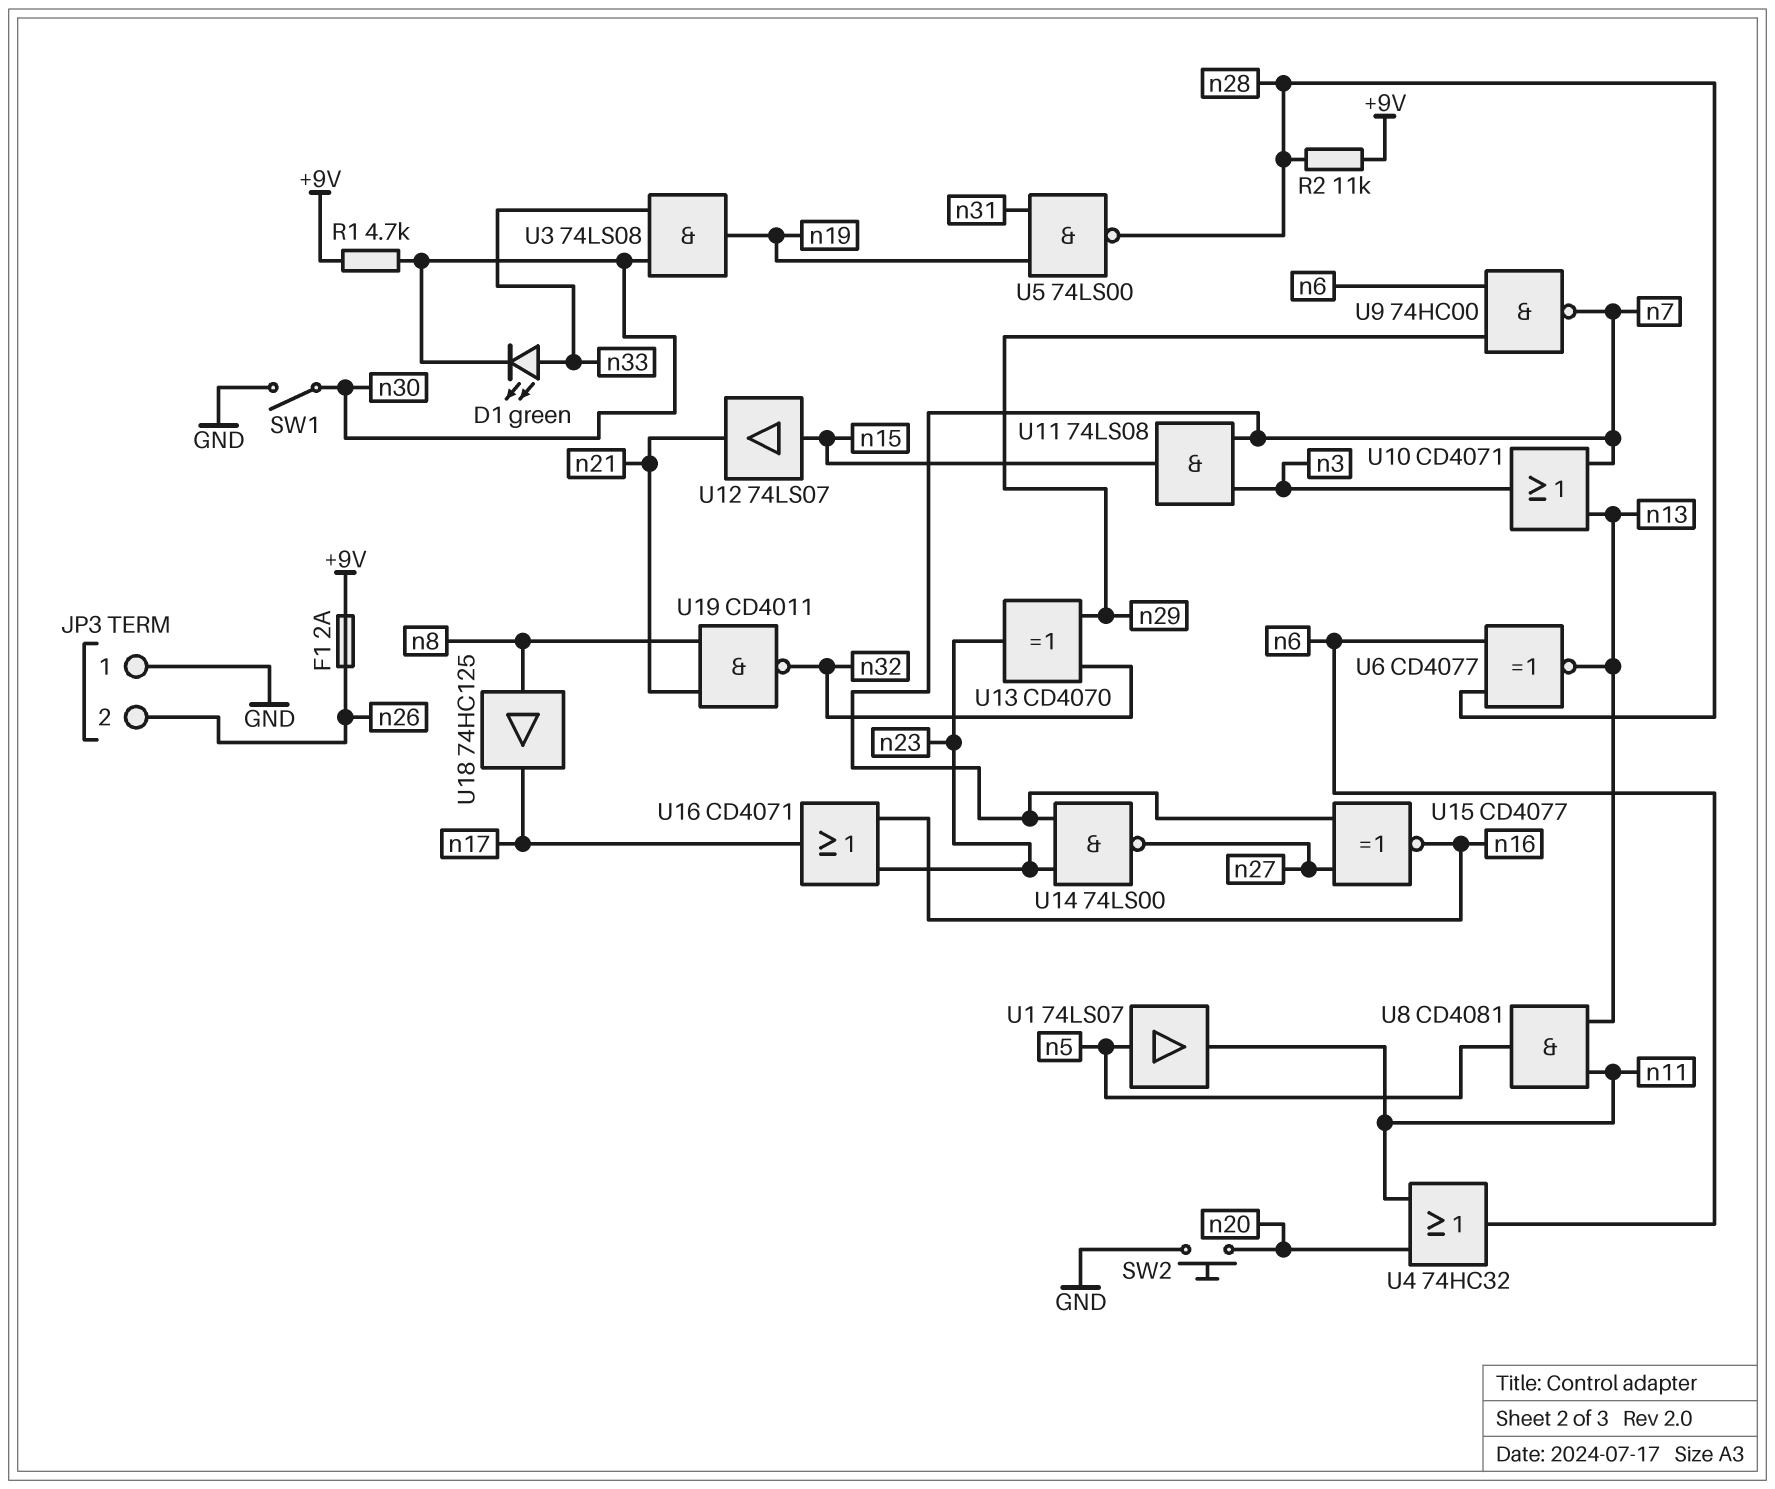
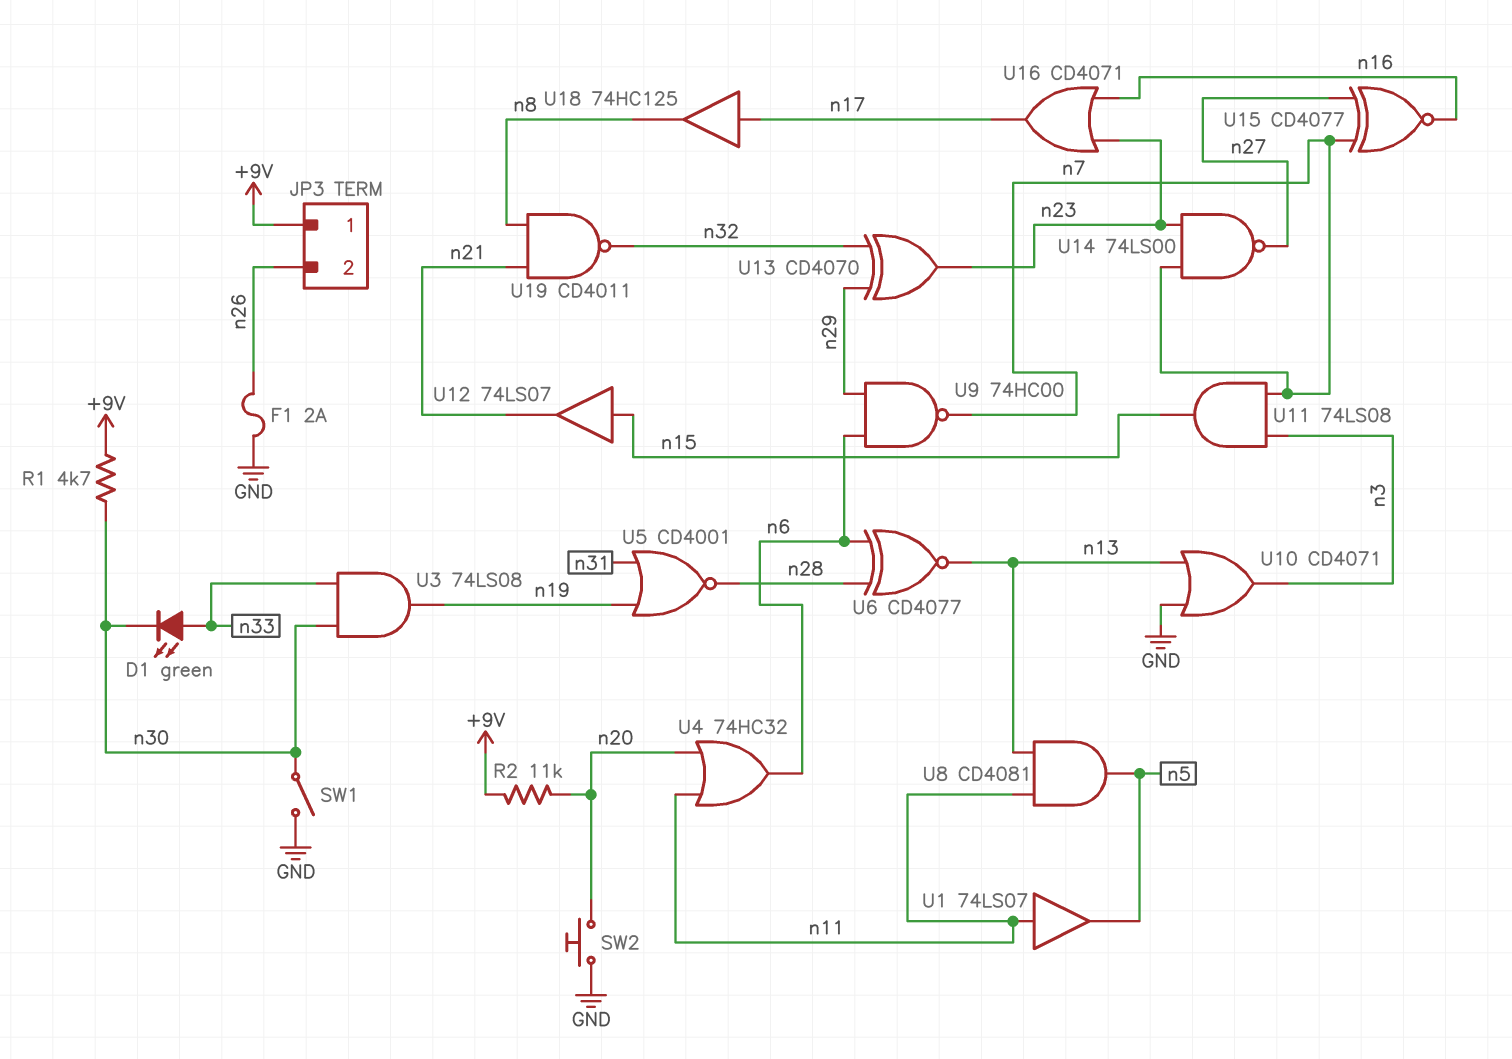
F1: 2A (+9V, n26) -> 2A (GND, n26)
JP3 pin 1: GND -> +9V
R2: 11k (+9V, n28) -> 11k (+9V, n20)
U1: buffer 74LS07 (in n5, out n11) -> buffer 74LS07 (in n11, out n5)
U5: NAND 74LS00 (in n19, in n31, out n28) -> NOR CD4001 (in n19, in n31, out n28)
U10: OR CD4071 (in n7, in n13, out n3) -> OR CD4071 (in GND, in n13, out n3)
U18: buffer 74HC125 (in n8, out n17) -> buffer 74HC125 (in n17, out n8)

